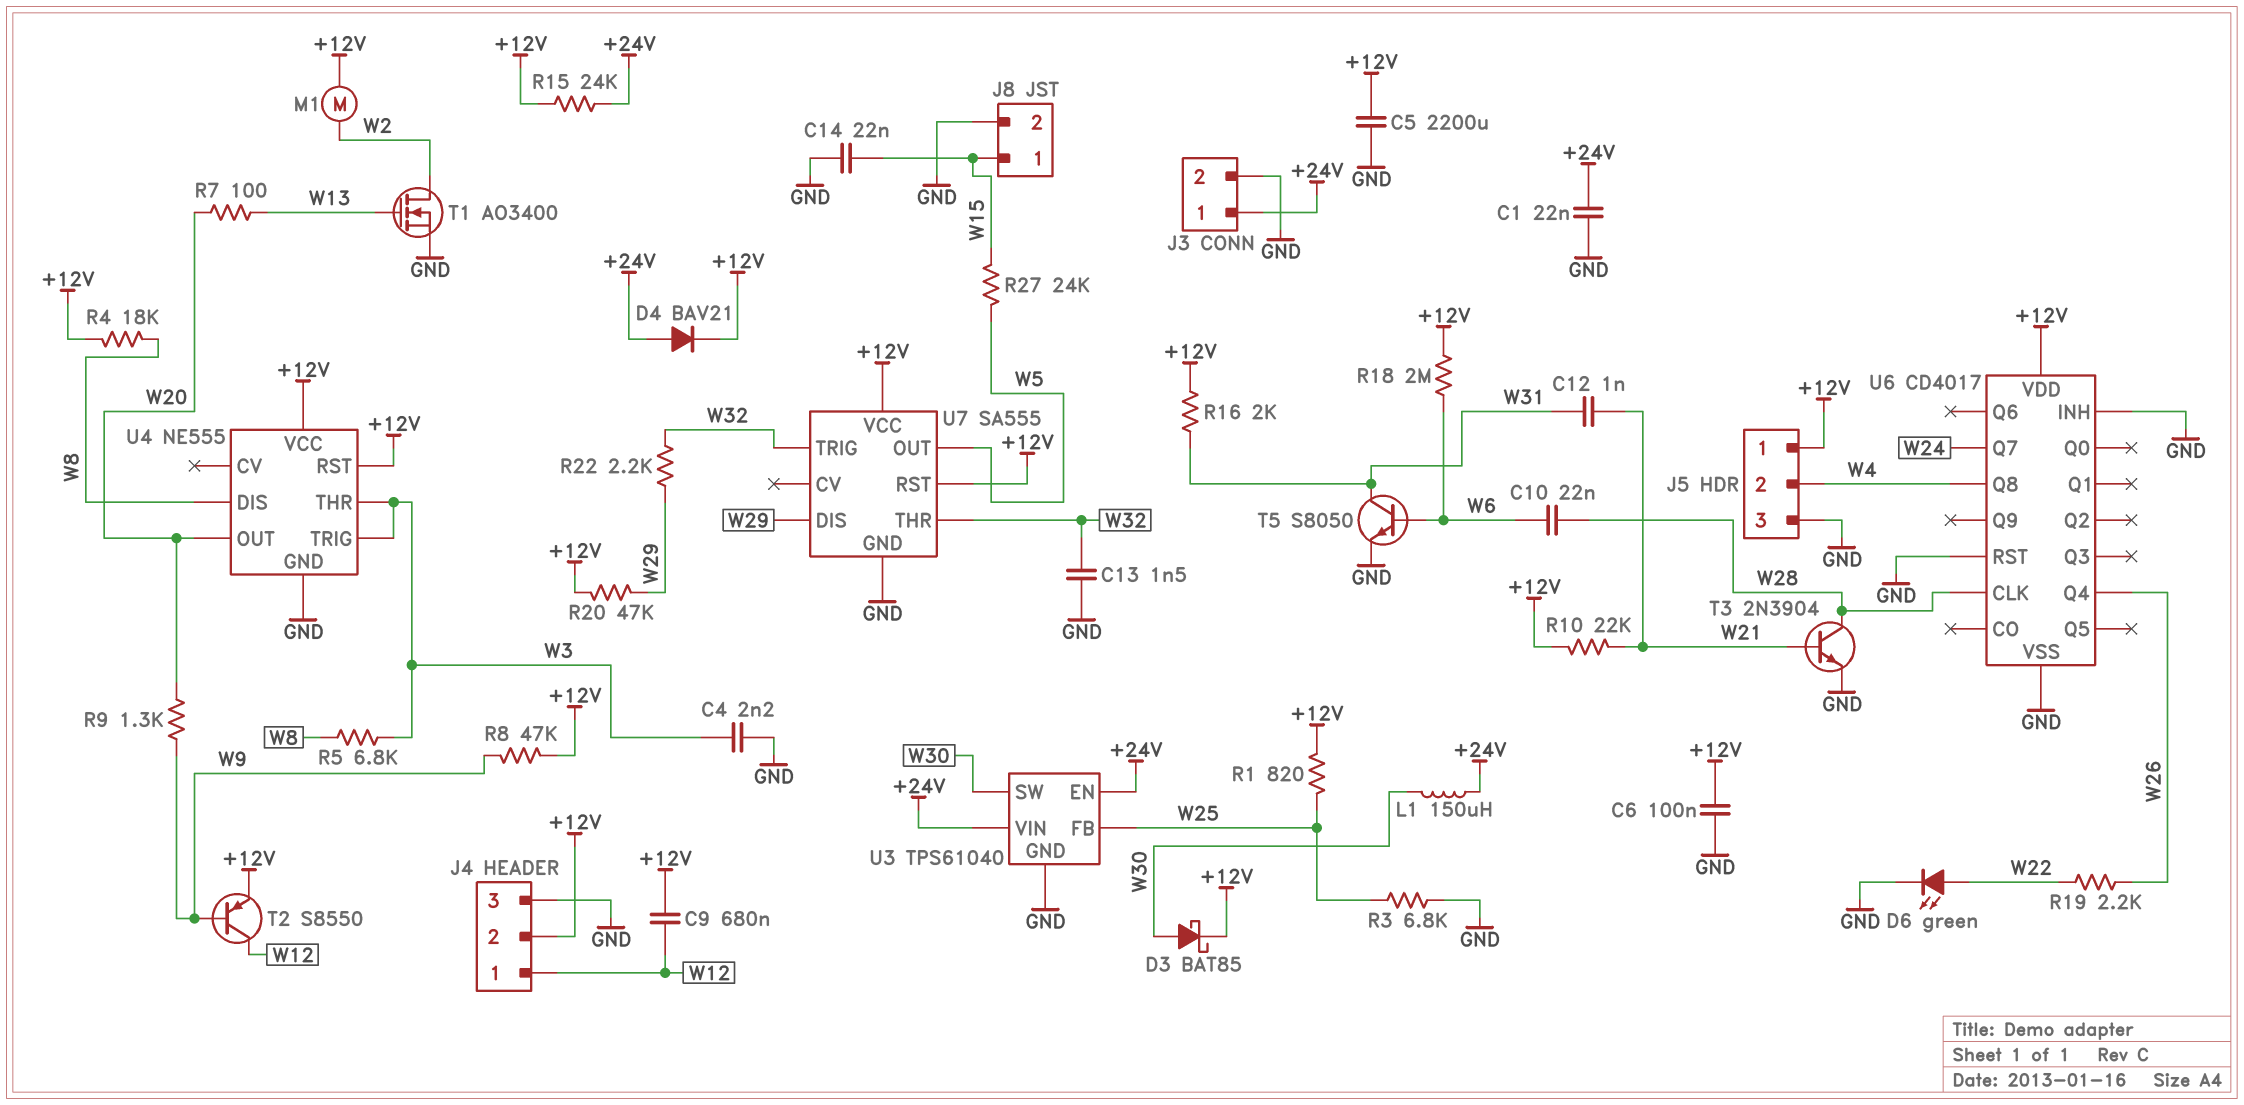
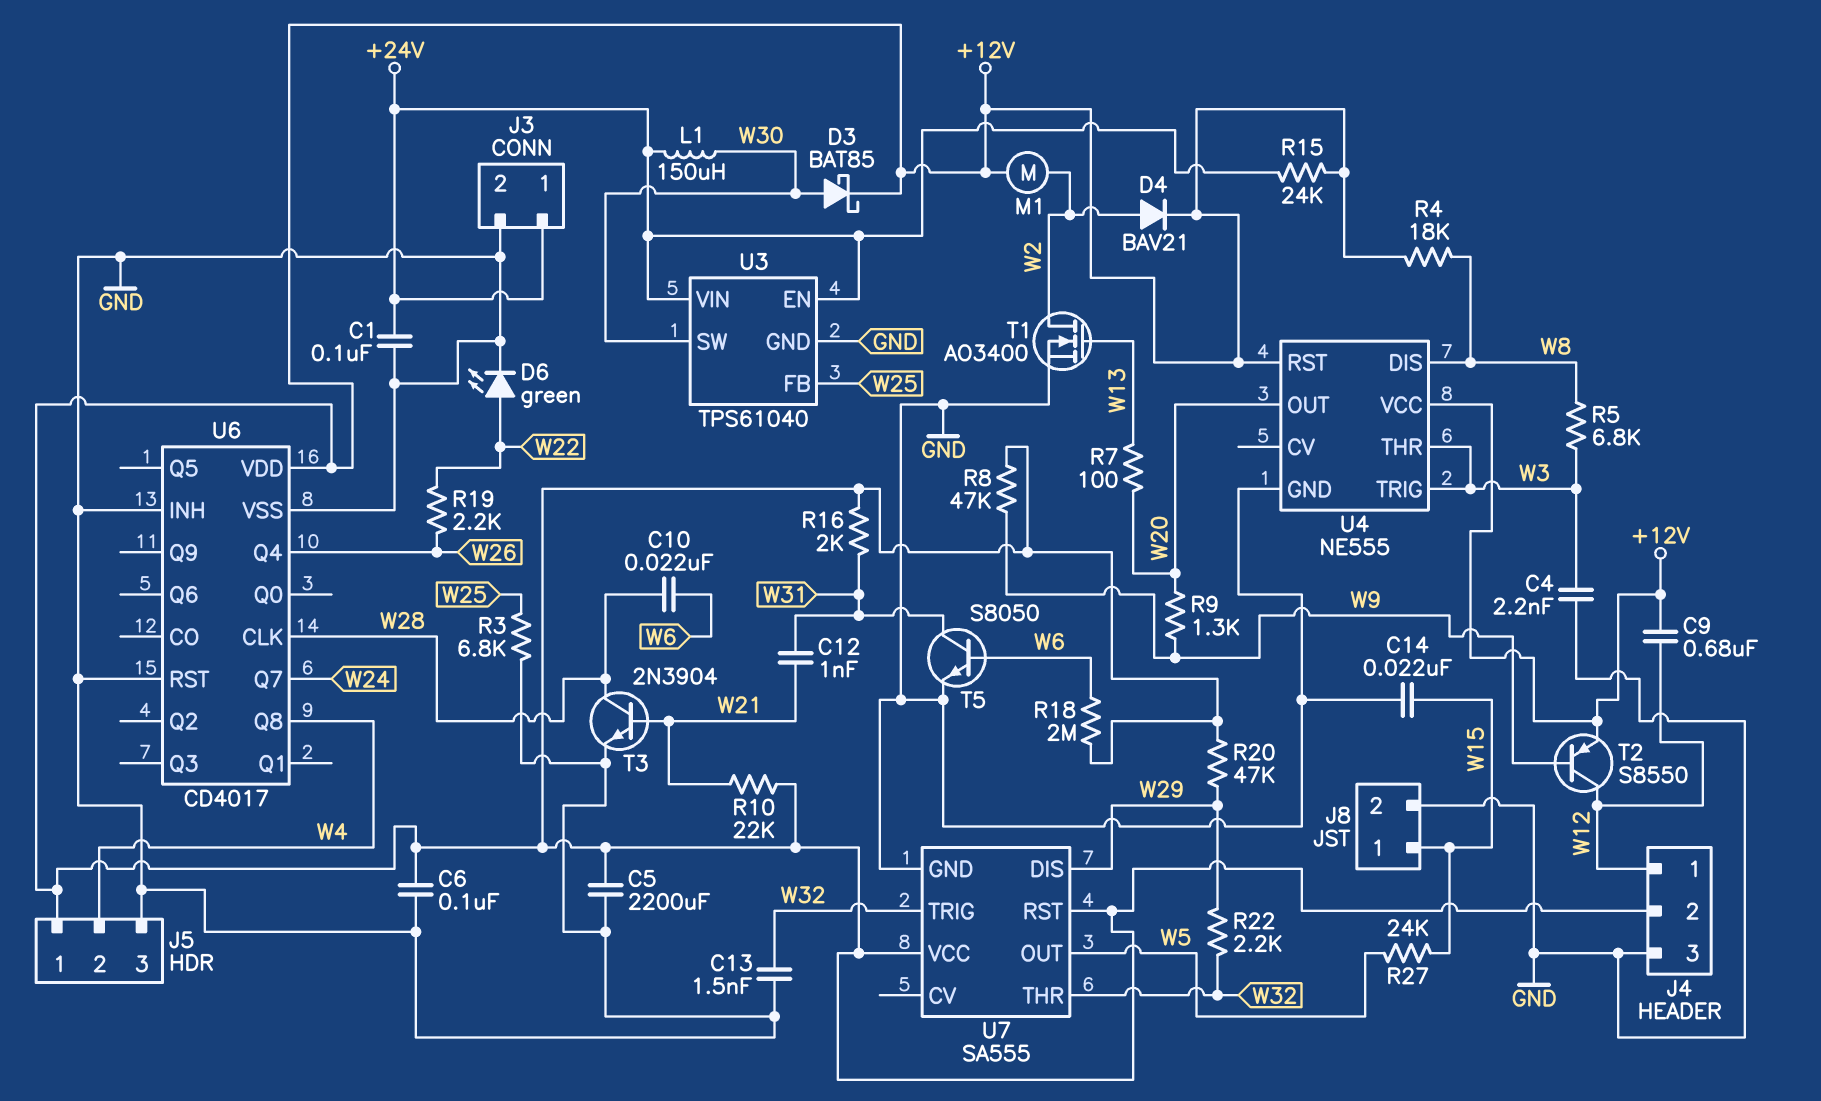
C1: 22nF (+24V, GND) -> 100nF (+24V, GND)
D4: diode BAV21 (A +24V, K +12V) -> diode BAV21 (A W2, K +12V)
R1: 820 (+12V, W25) -> none

